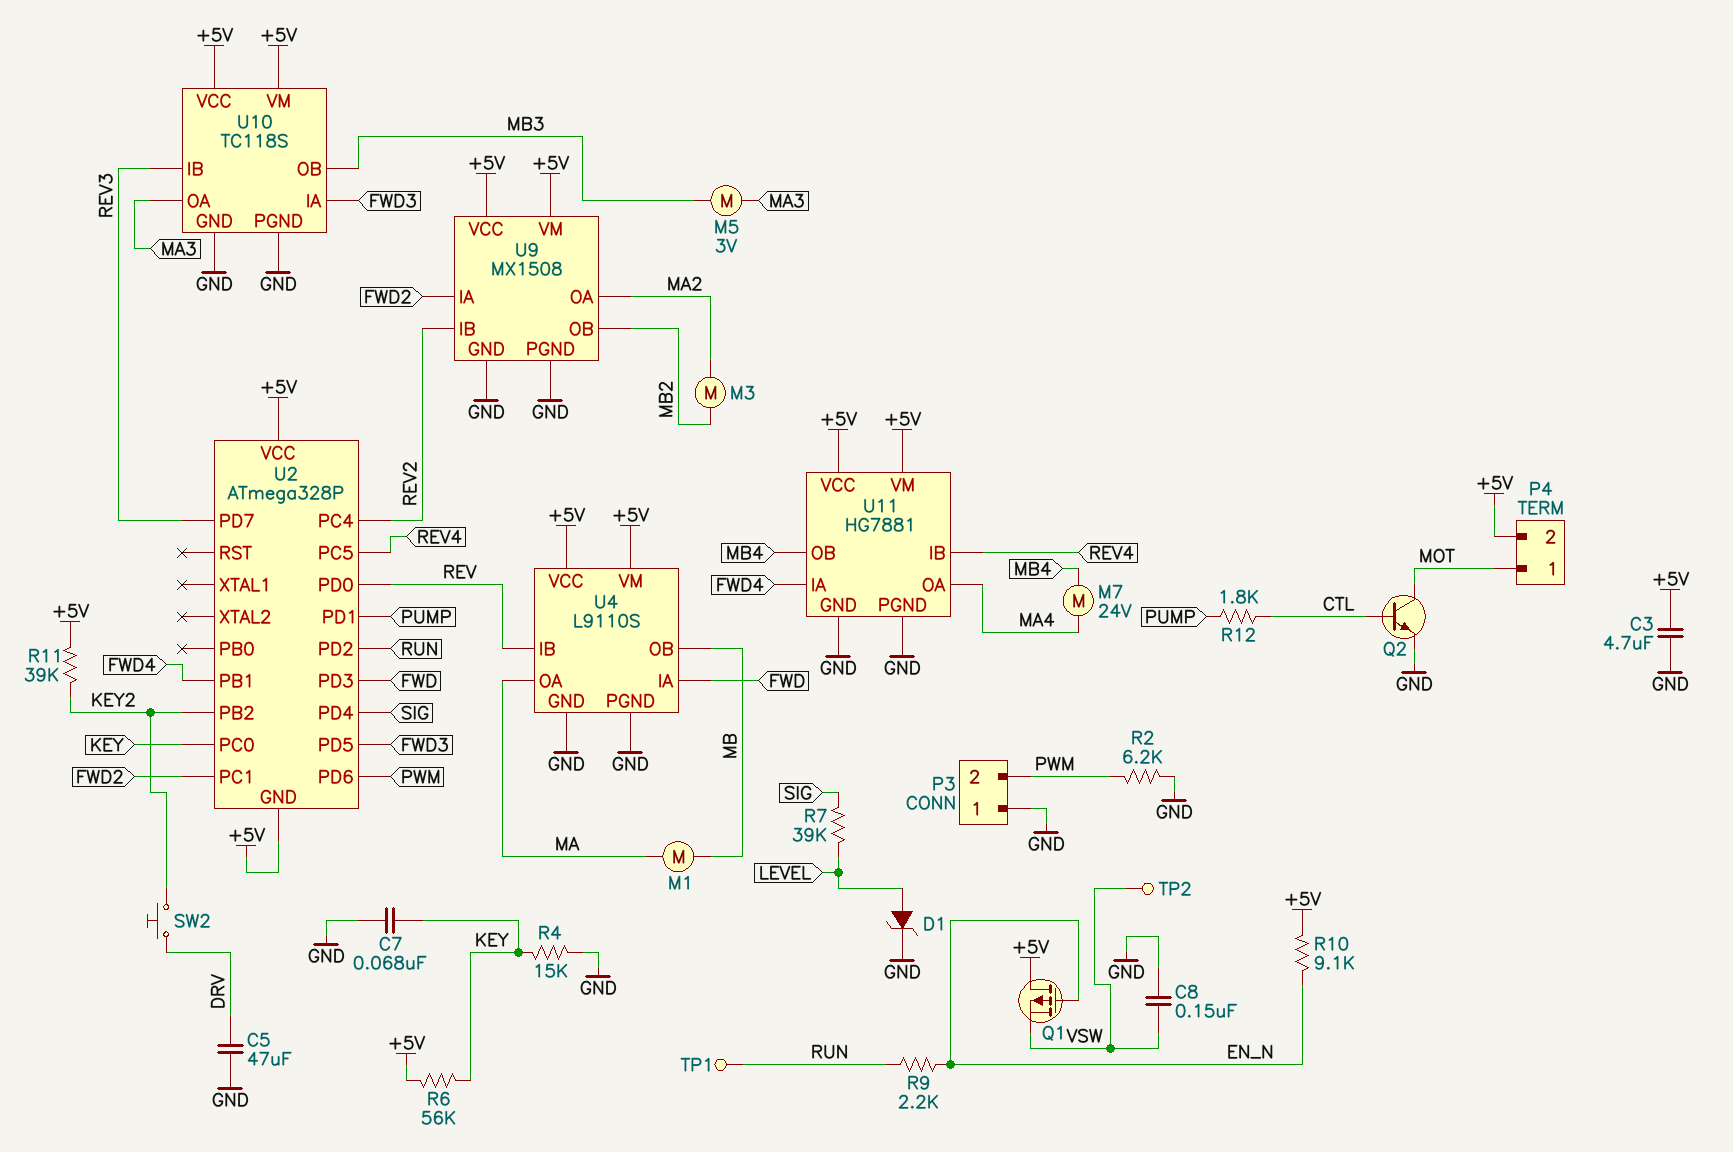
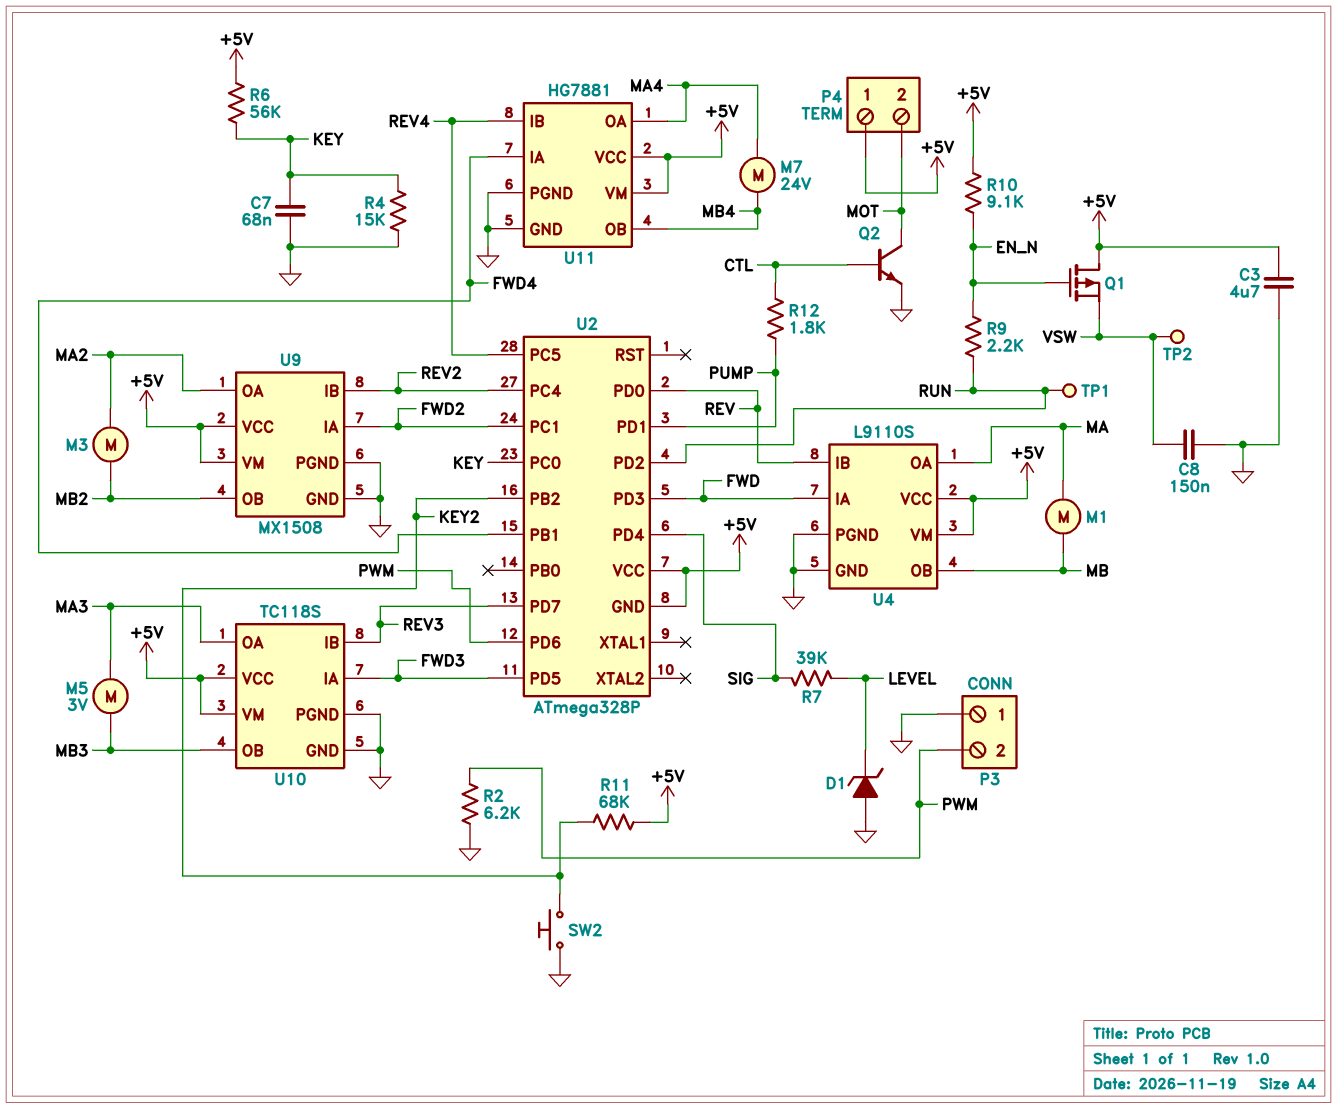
C5: 47uF (DRV, GND) -> none
D1: zener (A LEVEL, K GND) -> zener (A GND, K LEVEL)
P4 pin 1: MOT -> +5V
P4 pin 2: +5V -> MOT
R11: 39k (+5V, KEY2) -> 68k (+5V, KEY2)
SW2: button (DRV, KEY2) -> button (GND, KEY2)

